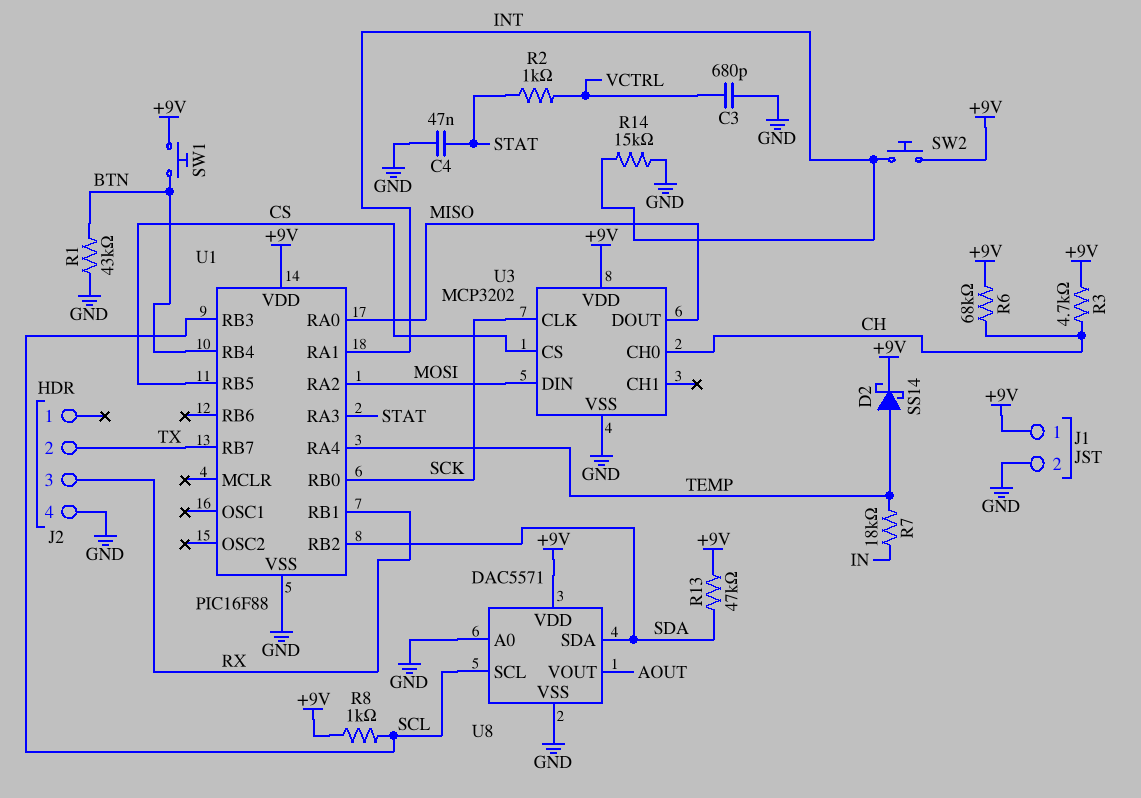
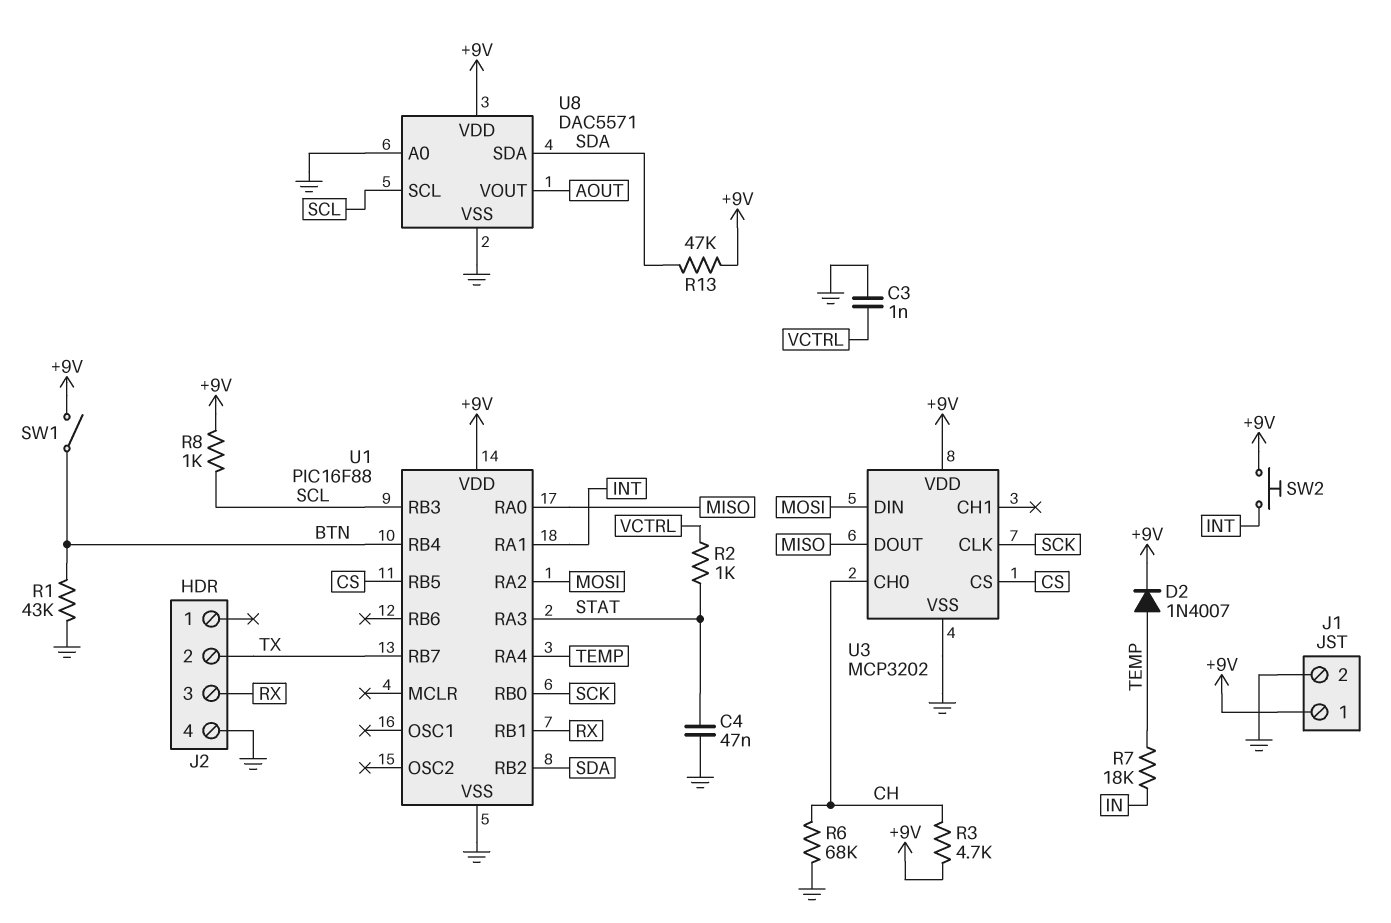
C3: 680pF (GND, VCTRL) -> 1nF (GND, VCTRL)
D2: schottky SS14 (A TEMP, K +9V) -> diode 1N4007 (A TEMP, K +9V)
R6: 68k (+9V, CH) -> 68k (CH, GND)
R14: 15k (GND, INT) -> none
SW1: button (+9V, BTN) -> switch (+9V, BTN)

